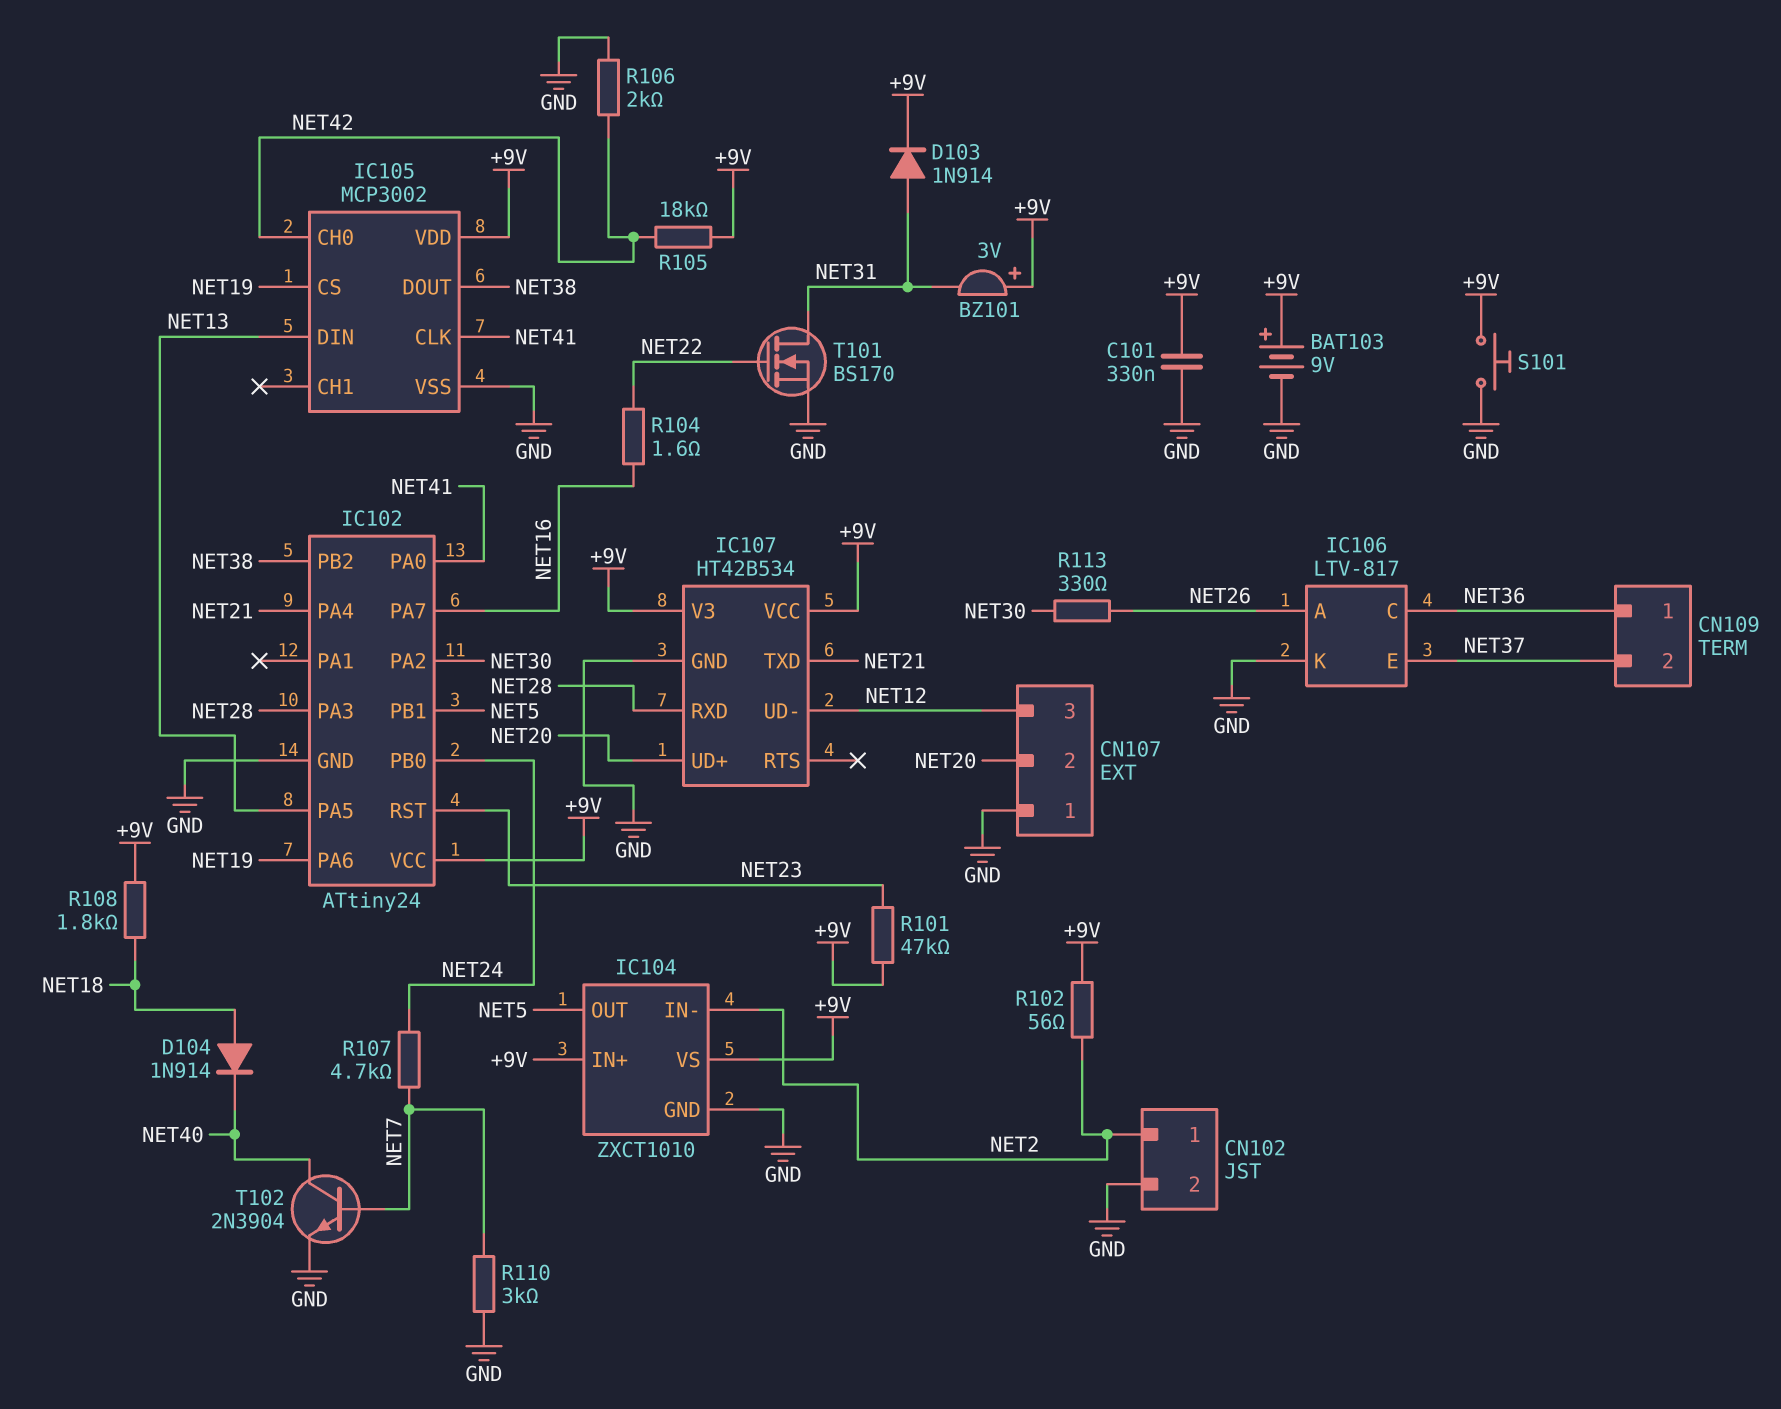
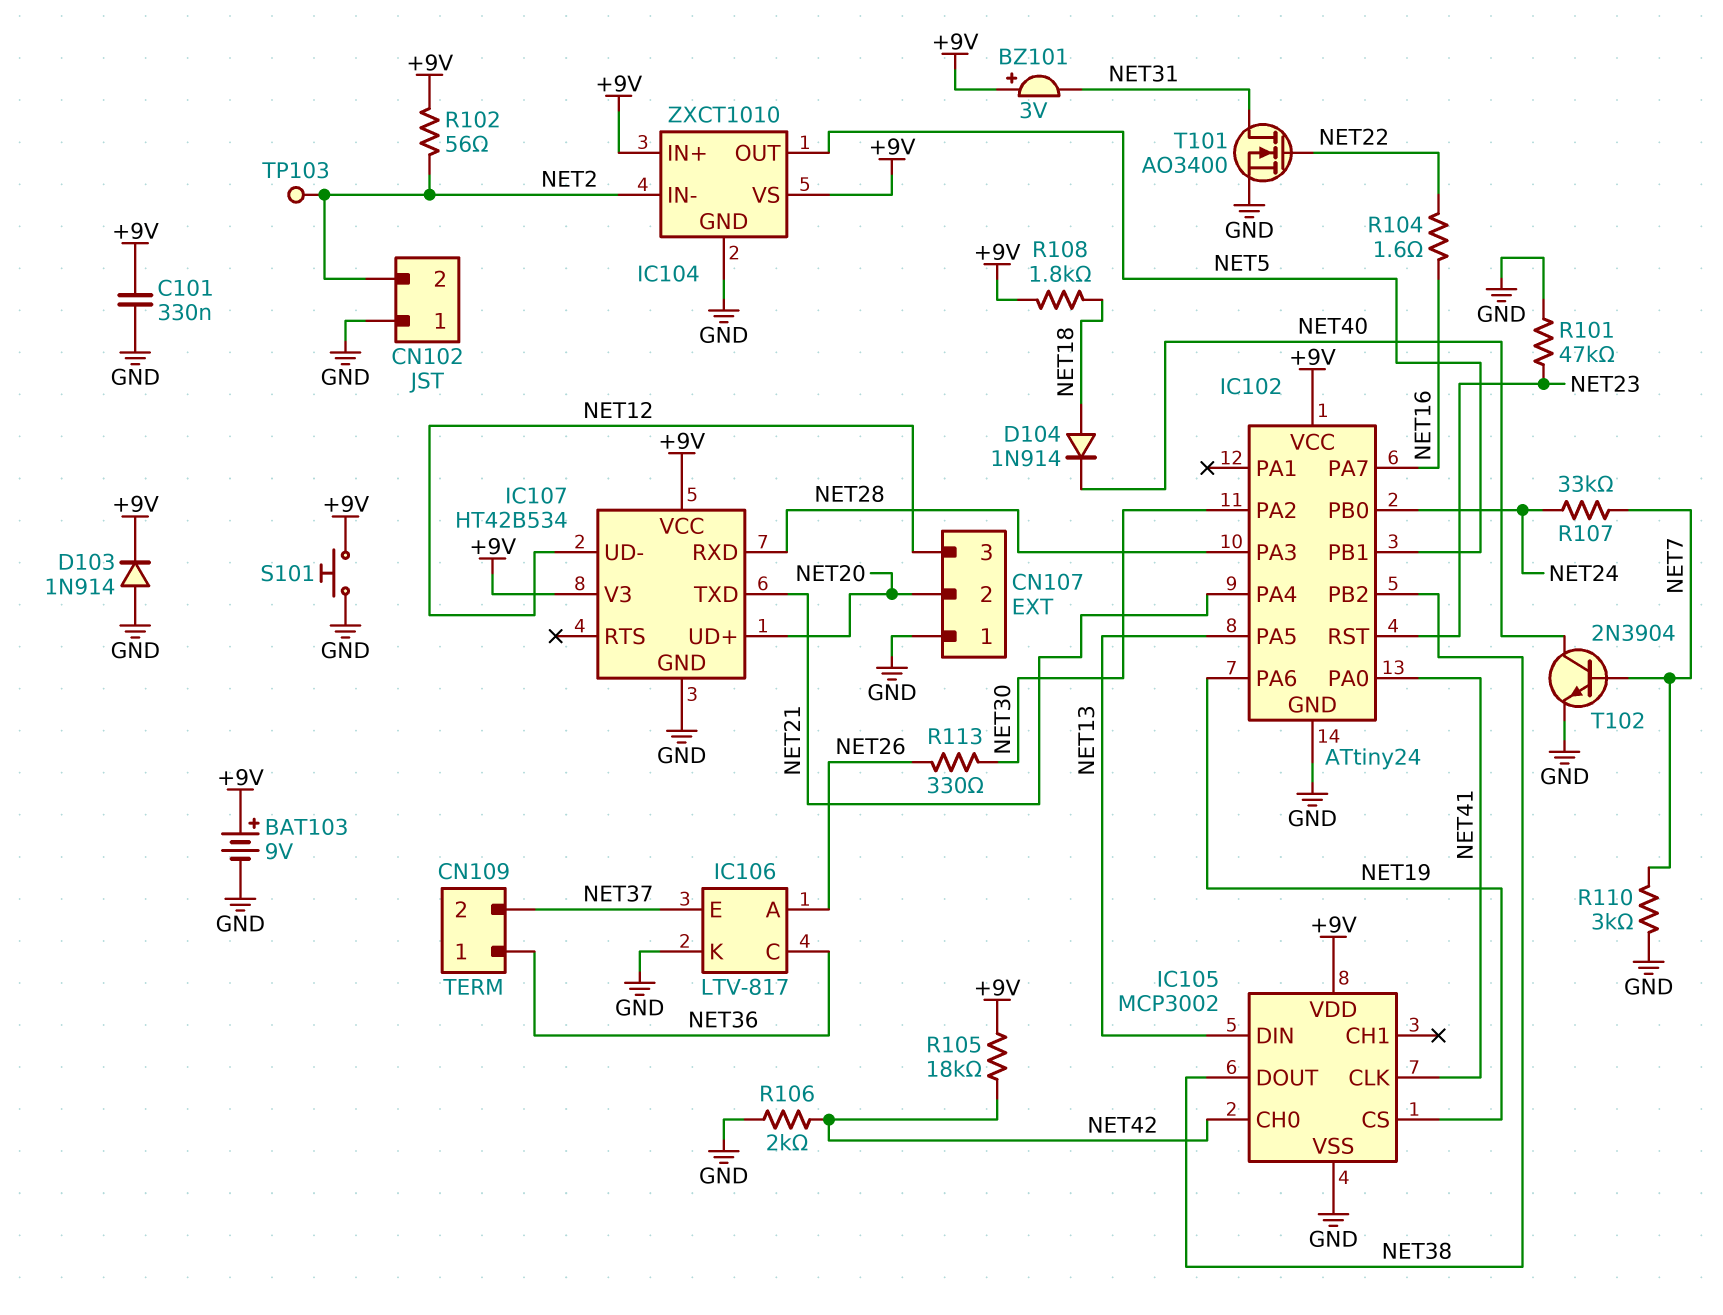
CN102 pin 1: NET2 -> GND
CN102 pin 2: GND -> NET2
D103: diode 1N914 (A NET31, K +9V) -> diode 1N914 (A GND, K +9V)
R101: 47k (+9V, NET23) -> 47k (GND, NET23)
R107: 4.7k (NET7, NET24) -> 33k (NET7, NET24)
T101: NMOS BS170 (G NET22, D NET31, S GND) -> NMOS AO3400 (G NET22, D NET31, S GND)
TP103: none -> test point (NET2)

